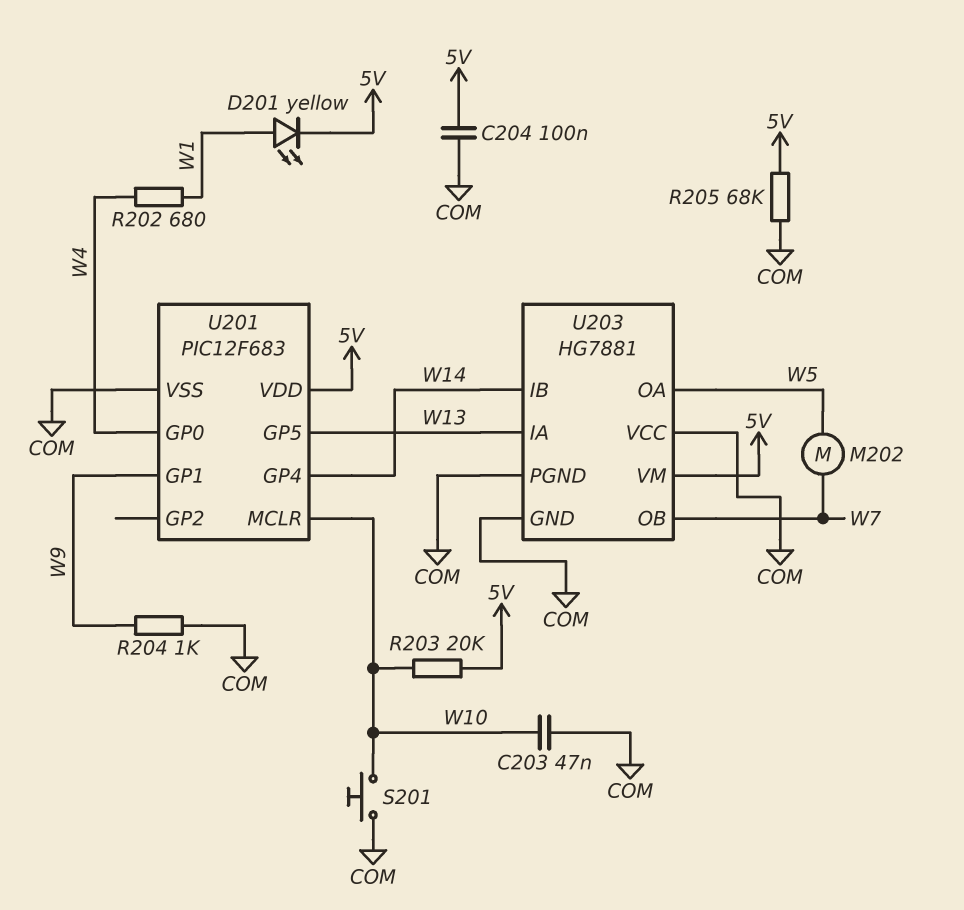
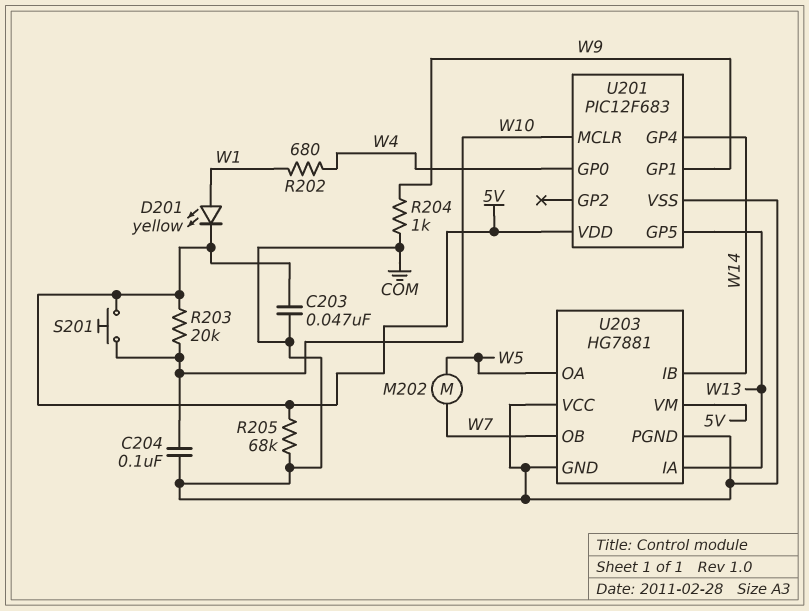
C203: 47nF (COM, W10) -> 47nF (5V, COM)
C204: 100nF (5V, COM) -> 100nF (COM, W10)
S201: button (COM, W10) -> button (5V, W10)

